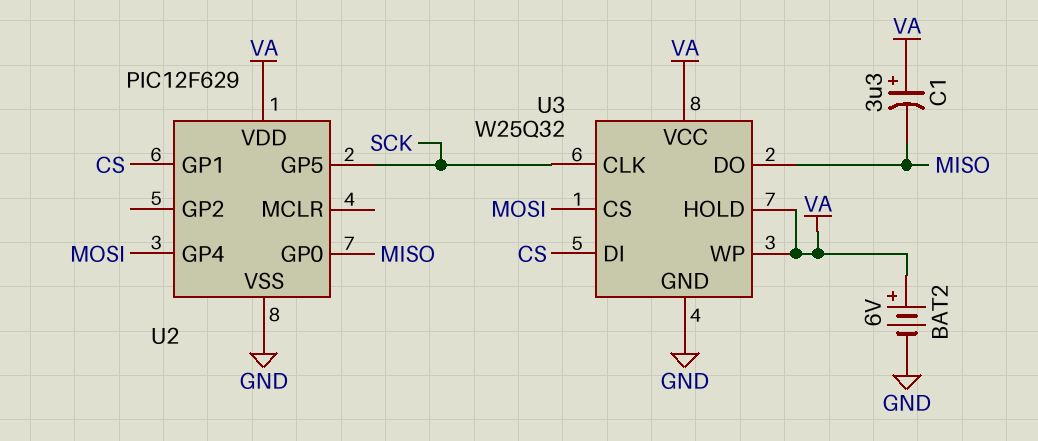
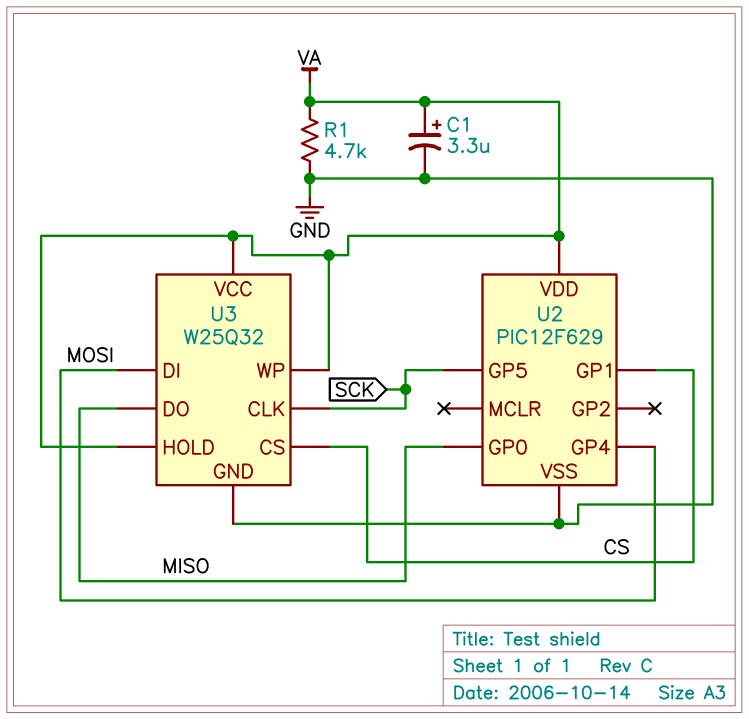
BAT2: 6V (plus VA, minus GND) -> none
C1: 3.3uF (plus VA, minus MISO) -> 3.3uF (plus VA, minus GND)
R1: none -> 4.7k (GND, VA)
U3 pin CS: MOSI -> CS
U3 pin DI: CS -> MOSI

